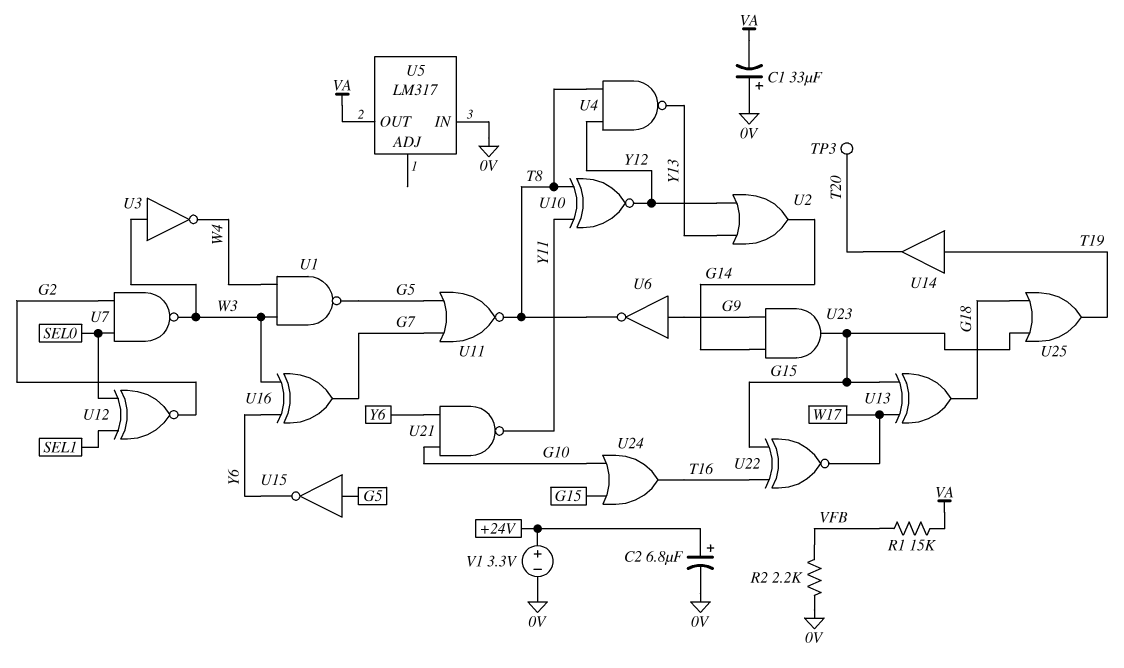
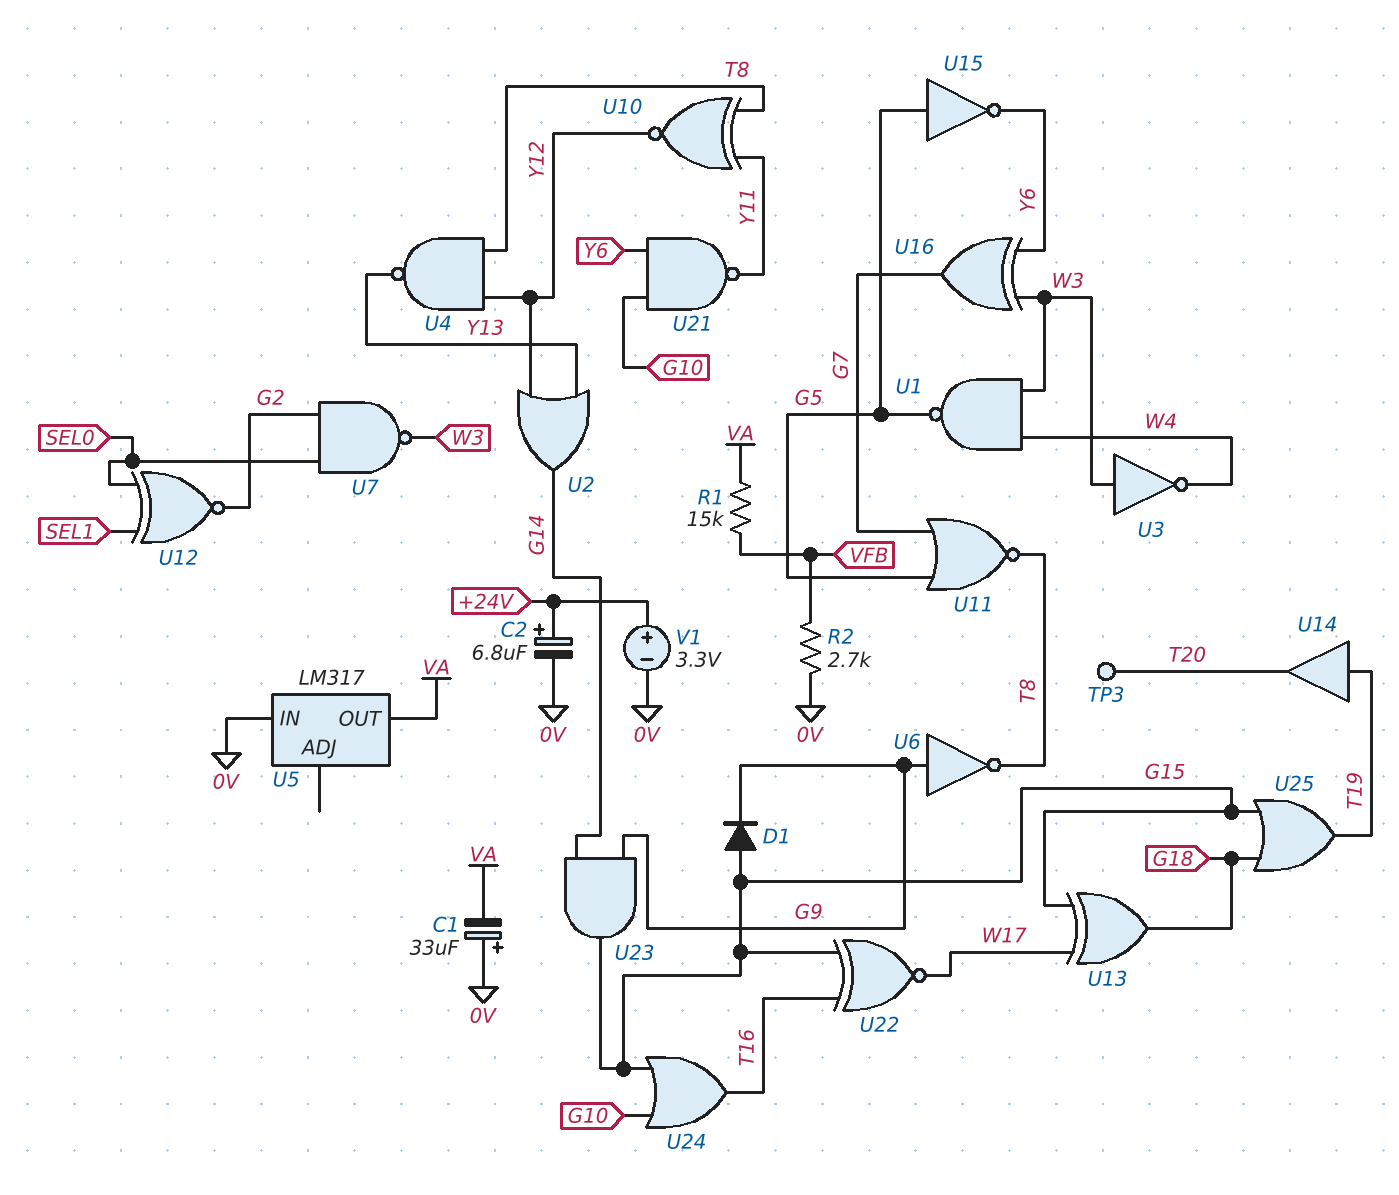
D1: none -> diode (A G15, K G9)
R2: 2.2k (0V, VFB) -> 2.7k (0V, VFB)

